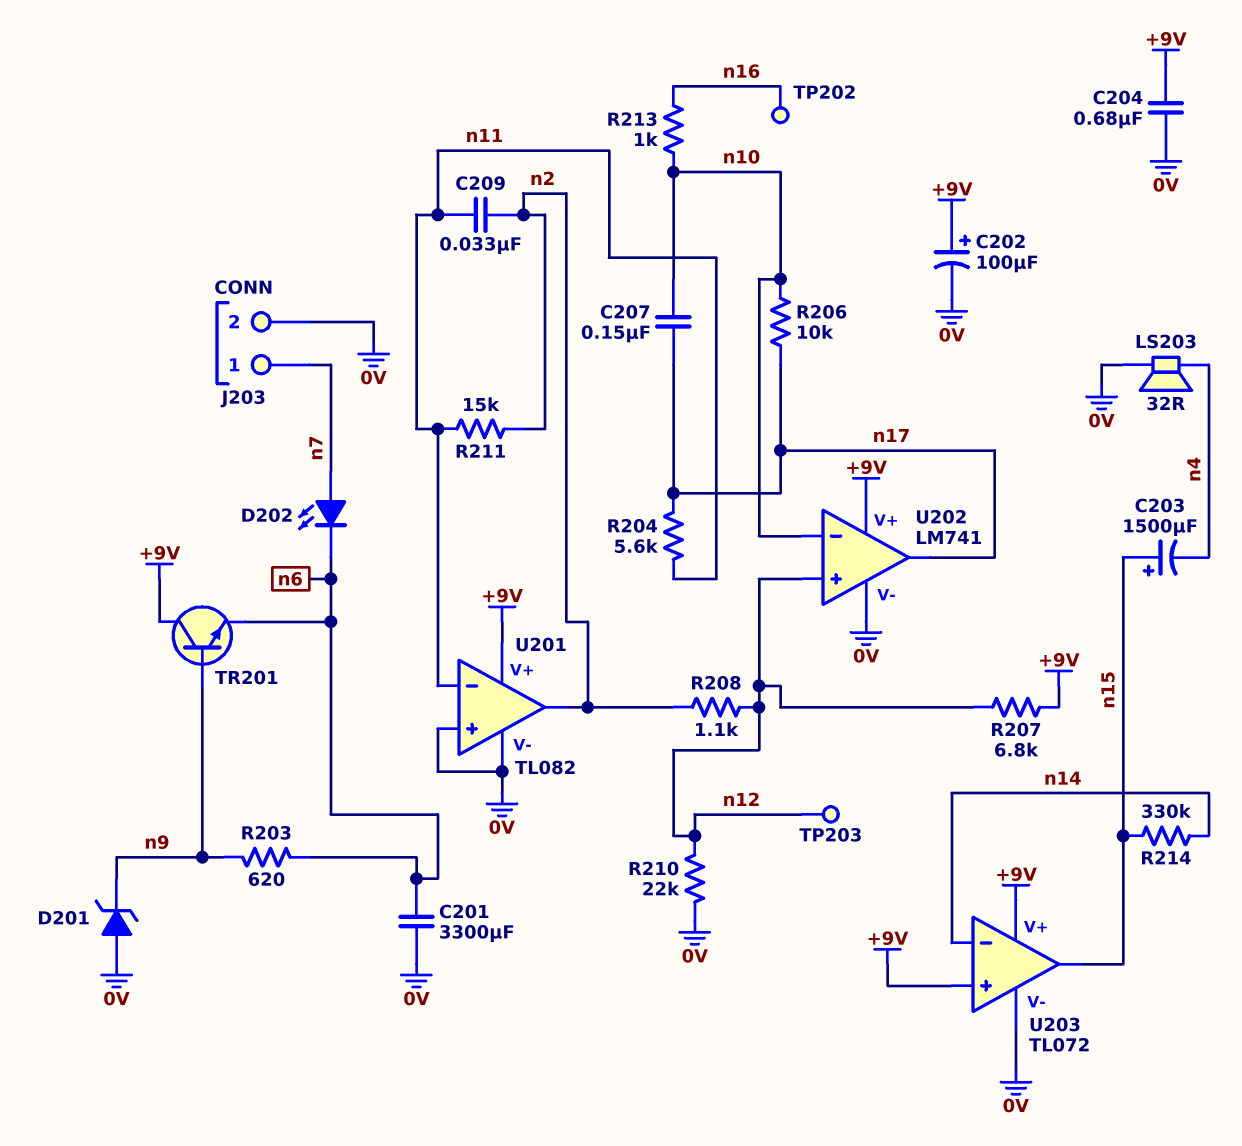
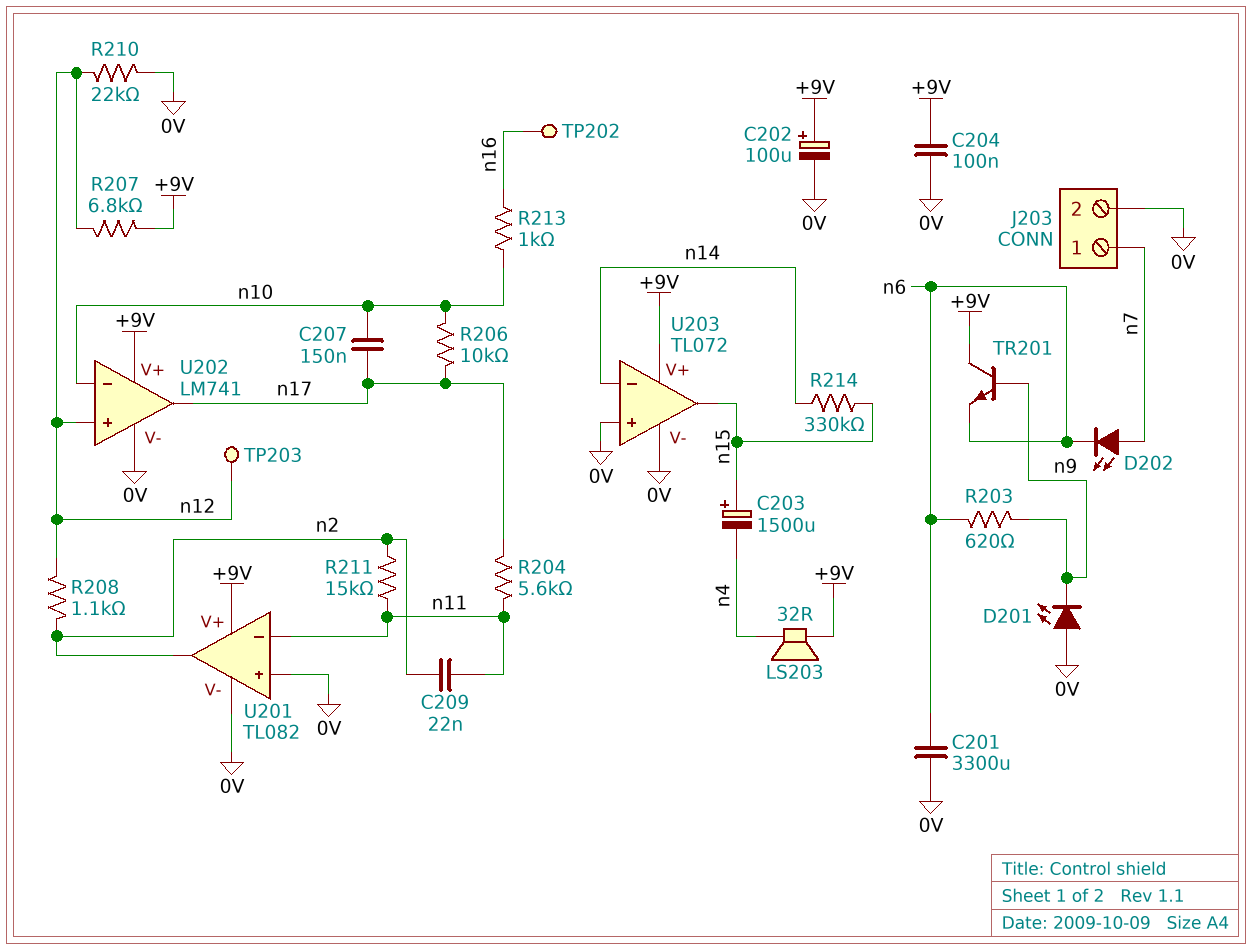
C204: 680nF (+9V, 0V) -> 100nF (+9V, 0V)
C209: 33nF (n2, n11) -> 22nF (n2, n11)
D201: zener (A 0V, K n9) -> LED (A 0V, K n9)
LS203: speaker 32R (0V, n4) -> speaker 32R (+9V, n4)
U203 pin in+: +9V -> 0V

